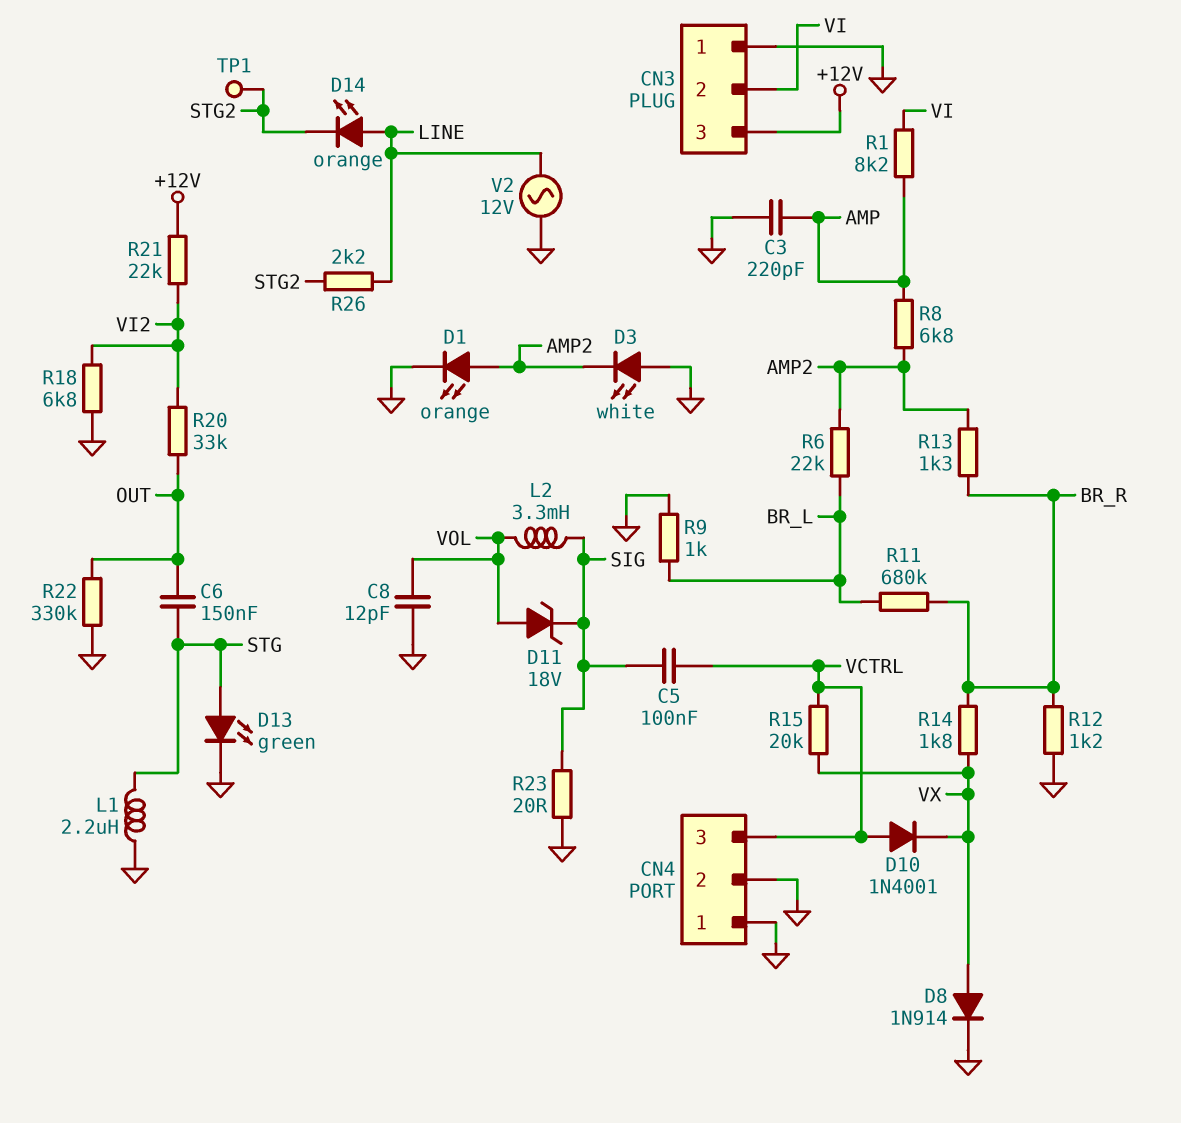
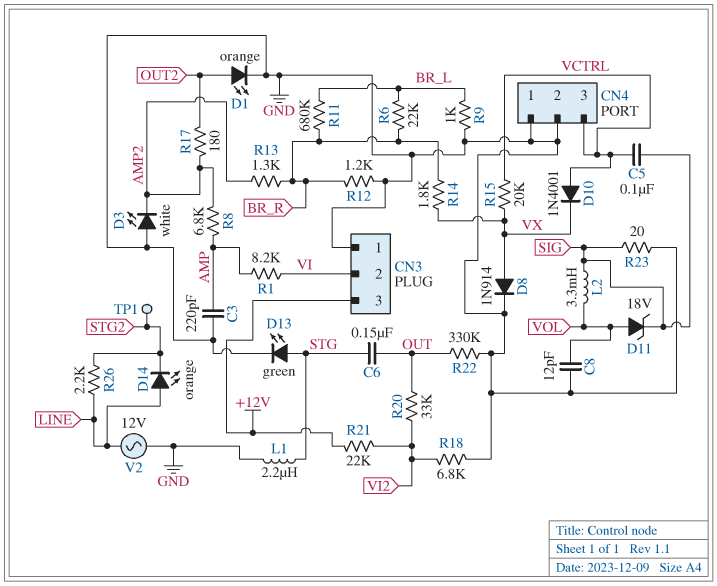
D1: LED orange (A AMP2, K GND) -> LED orange (A OUT2, K GND)
R6: 22k (AMP2, BR_L) -> 22k (BR_L, BR_R)
R17: none -> 180 (AMP2, OUT2)

